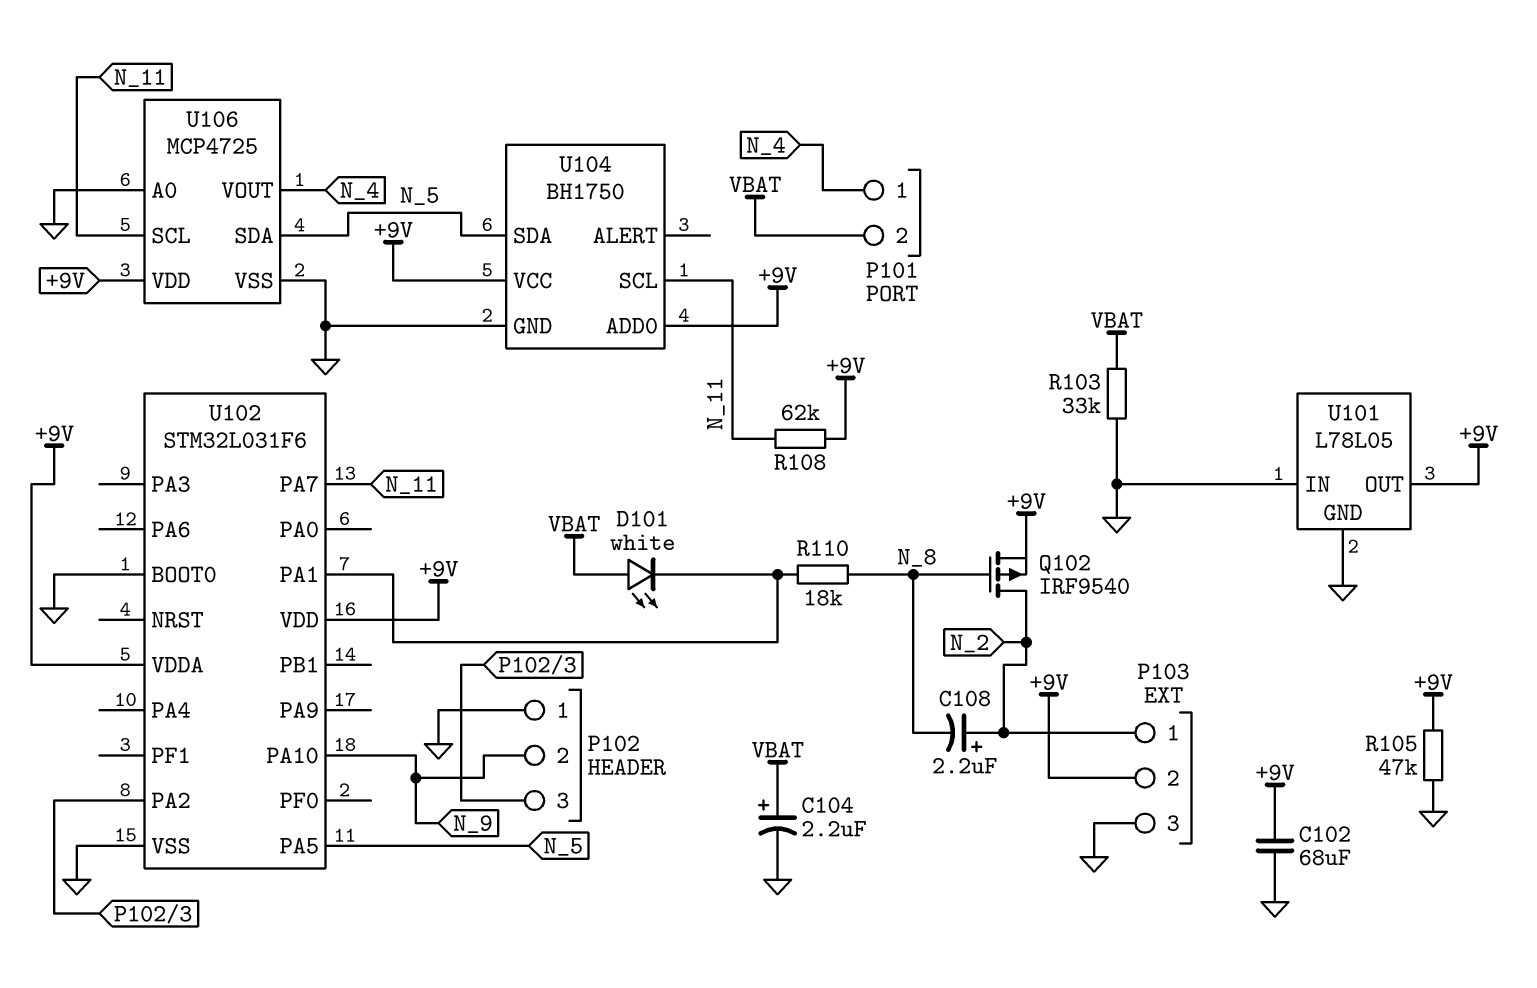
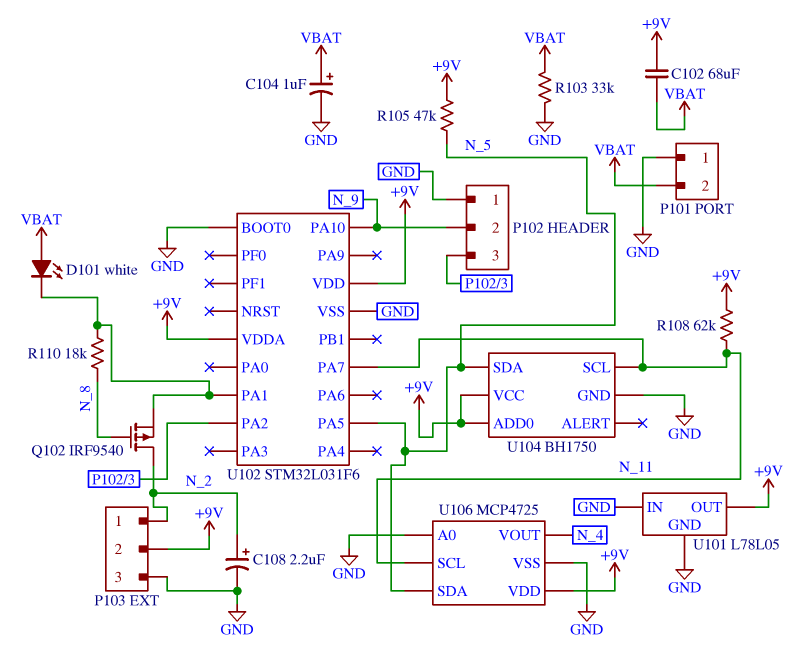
C102: 68uF (+9V, GND) -> 68uF (+9V, VBAT)
C104: 2.2uF (plus VBAT, minus GND) -> 1uF (plus VBAT, minus GND)
C108: 2.2uF (plus N_2, minus N_8) -> 2.2uF (plus N_2, minus GND)
P101 pin 1: N_4 -> GND
Q102: PMOS IRF9540 (G N_8, D N_2, S +9V) -> PMOS IRF9540 (G N_8, D N_2, S U102/PA1)
R105: 47k (+9V, GND) -> 47k (+9V, N_5)

